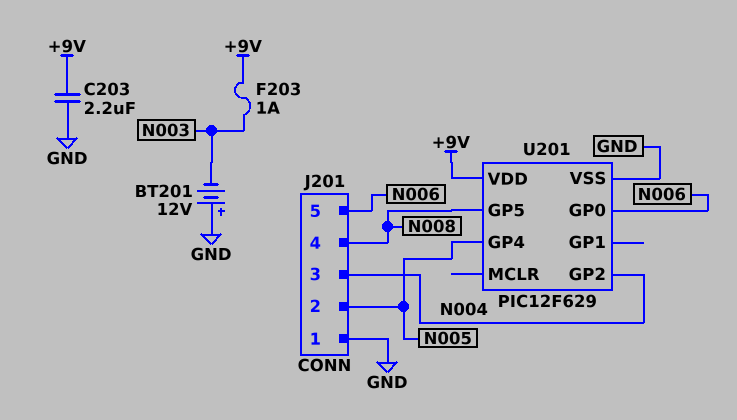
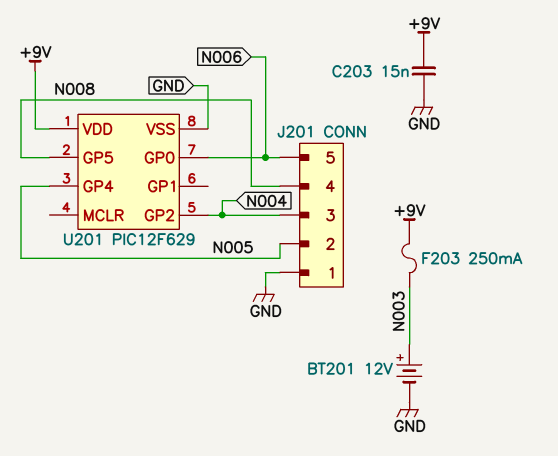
BT201: 12V (plus GND, minus N003) -> 12V (plus N003, minus GND)
C203: 2.2uF (+9V, GND) -> 15nF (+9V, GND)
F203: 1A (+9V, N003) -> 250mA (+9V, N003)

